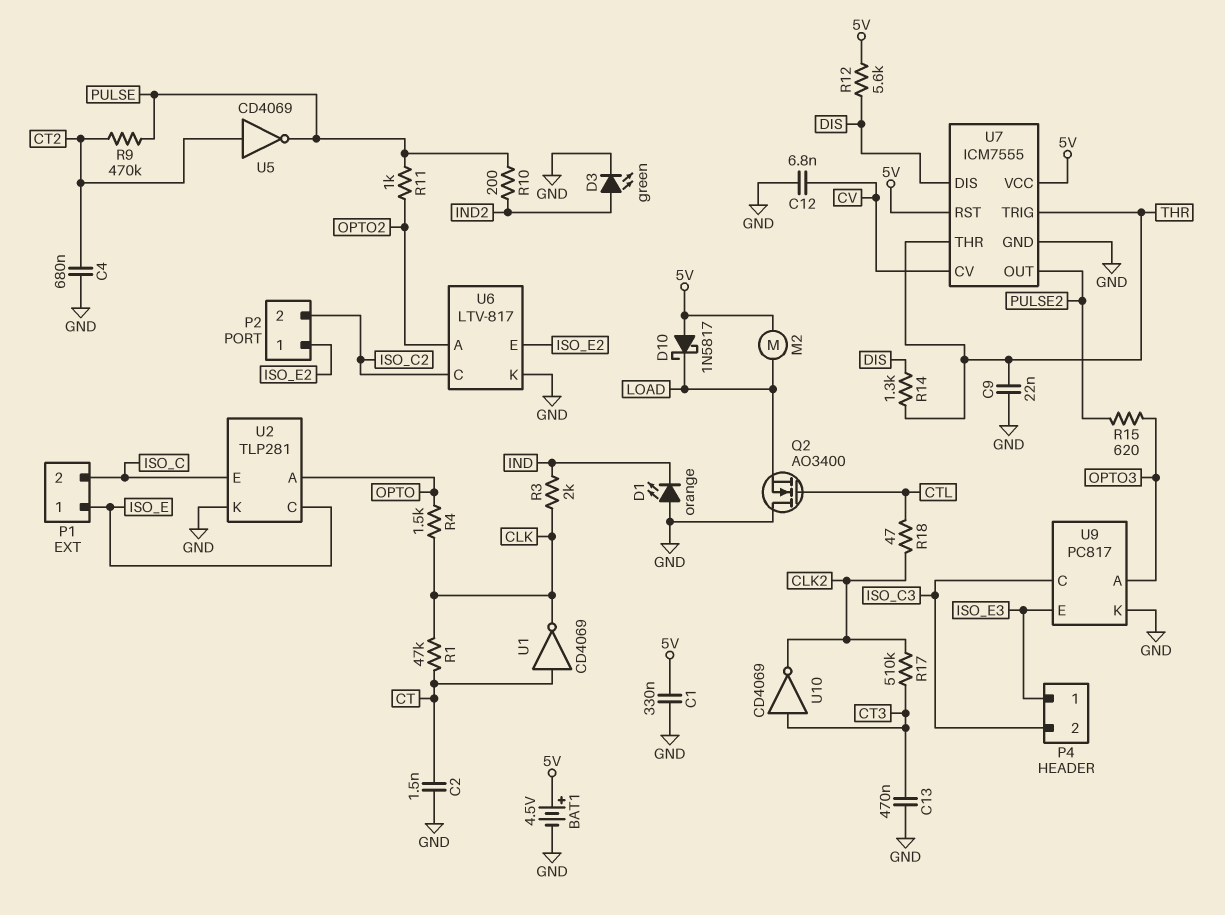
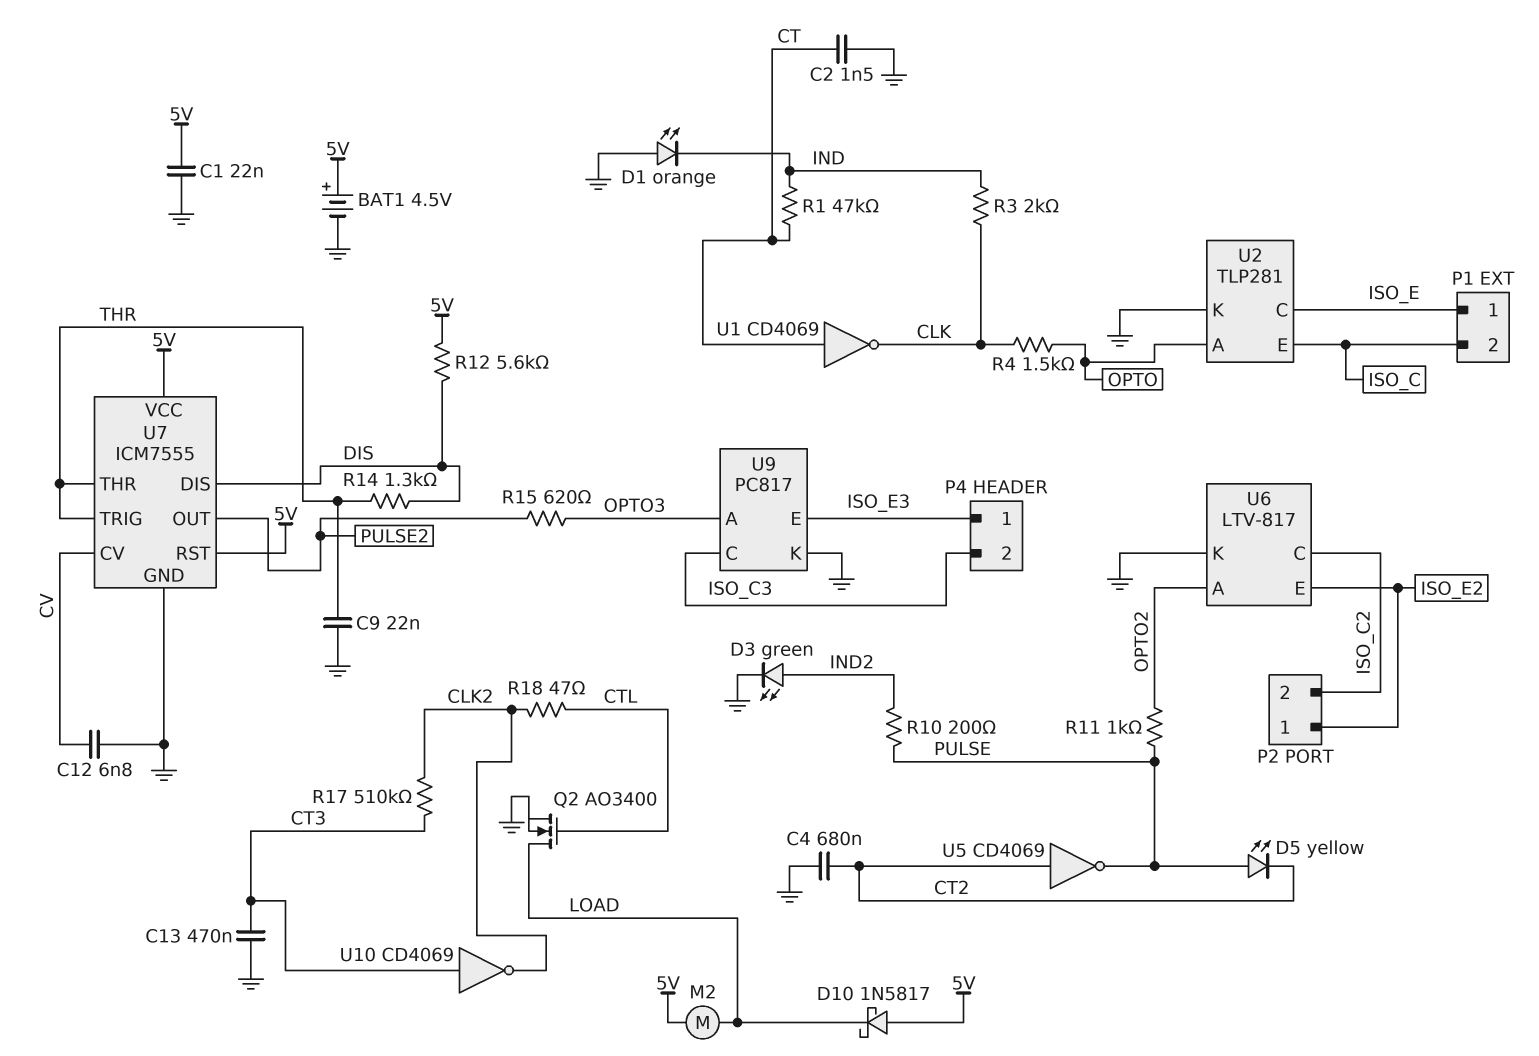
C1: 330nF (5V, GND) -> 22nF (5V, GND)
D5: none -> LED yellow (A PULSE, K CT2)
Q2: NMOS AO3400 (G CTL, D GND, S LOAD) -> NMOS AO3400 (G CTL, D LOAD, S GND)
R1: 47k (CLK, CT) -> 47k (CT, IND)
R9: 470k (CT2, PULSE) -> none

